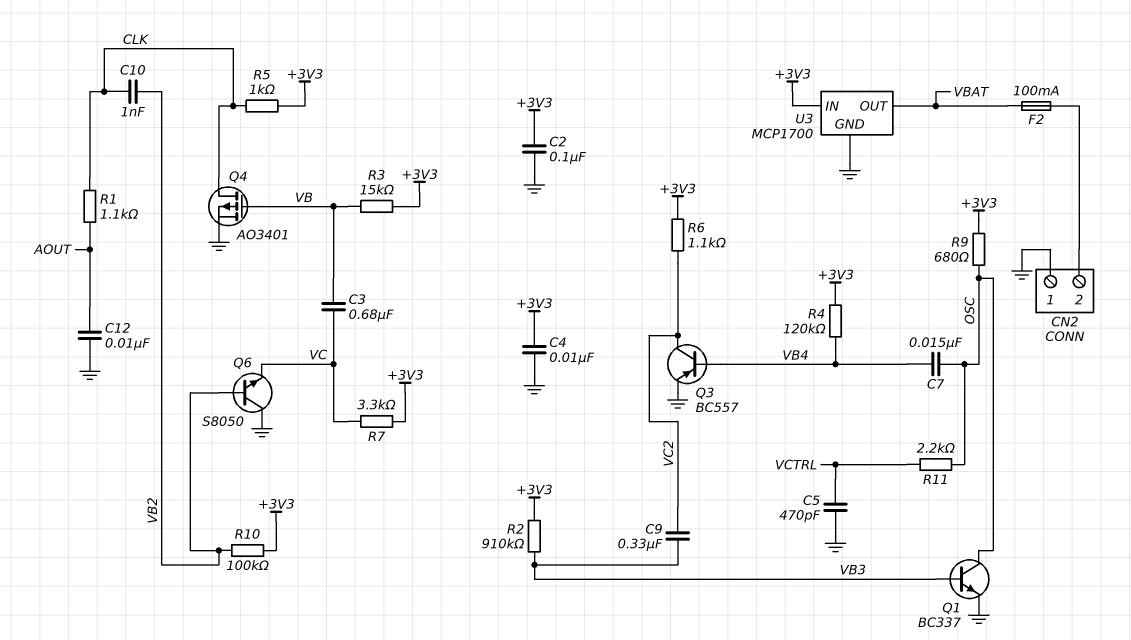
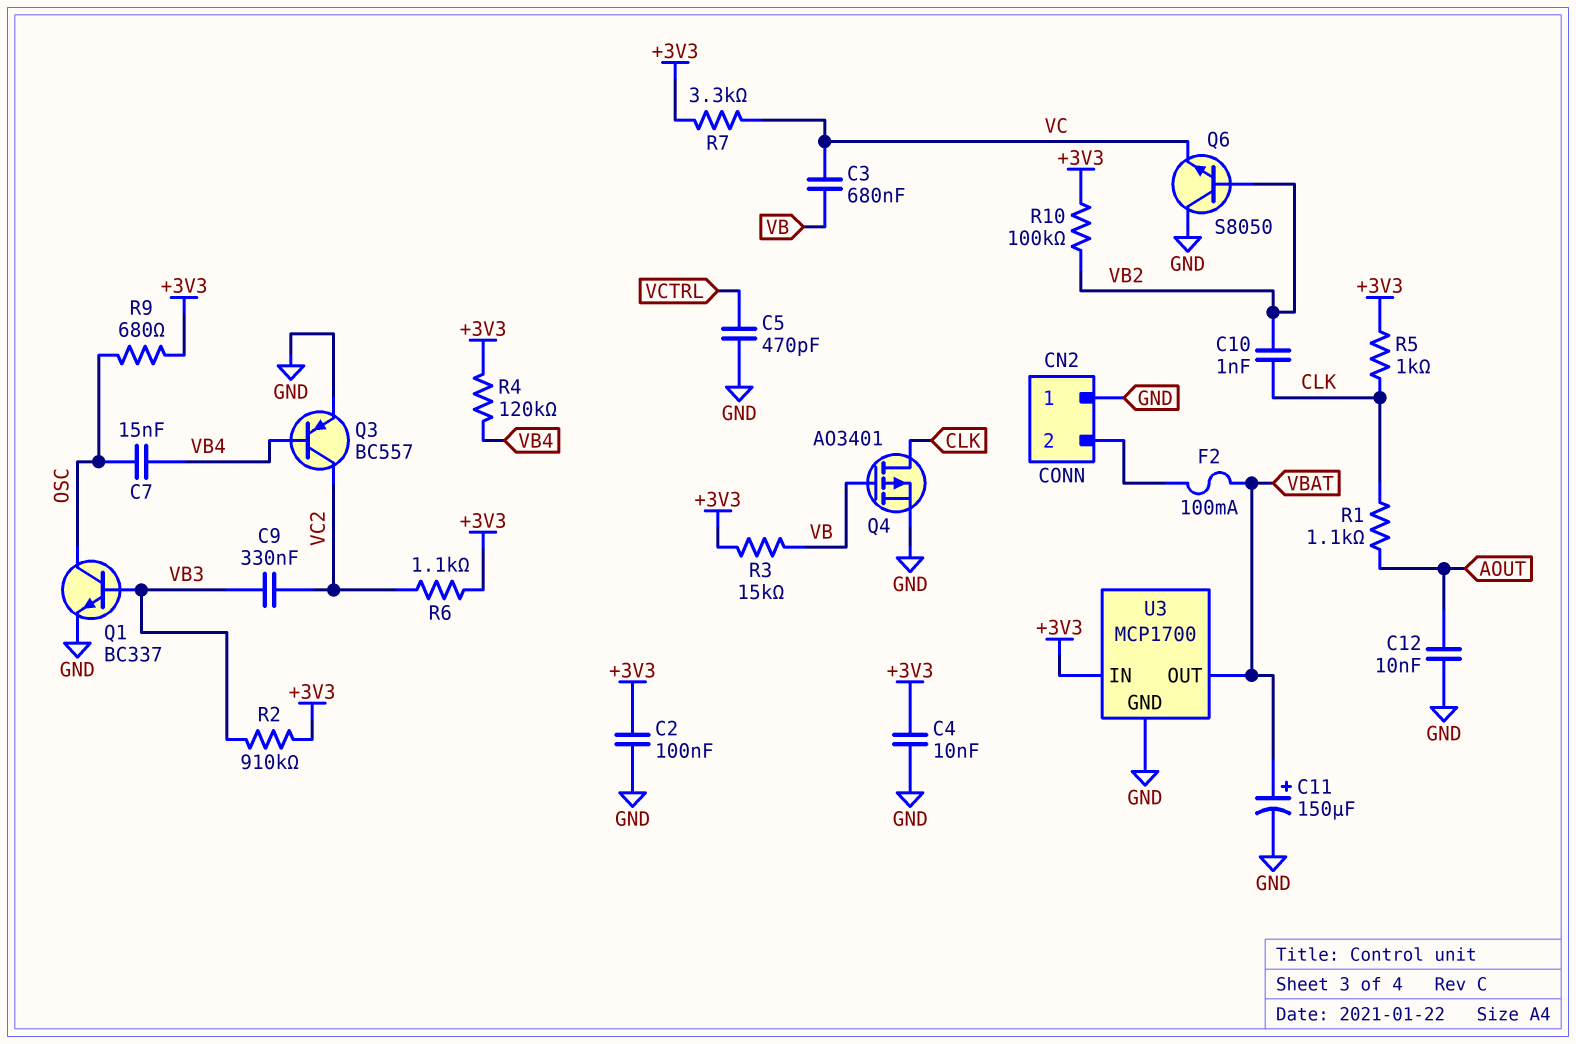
C11: none -> 150uF (plus VBAT, minus GND)
R11: 2.2k (OSC, VCTRL) -> none

